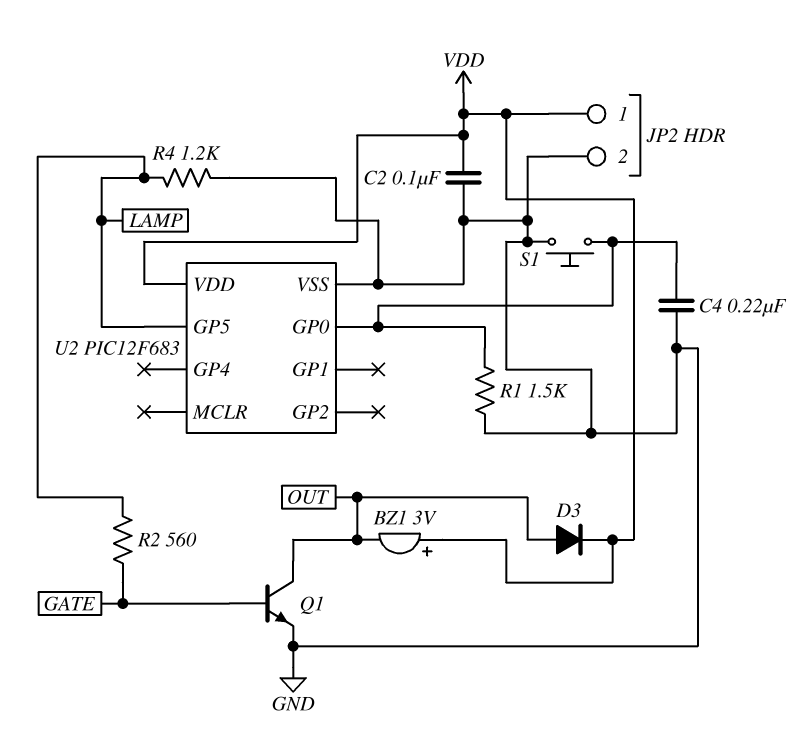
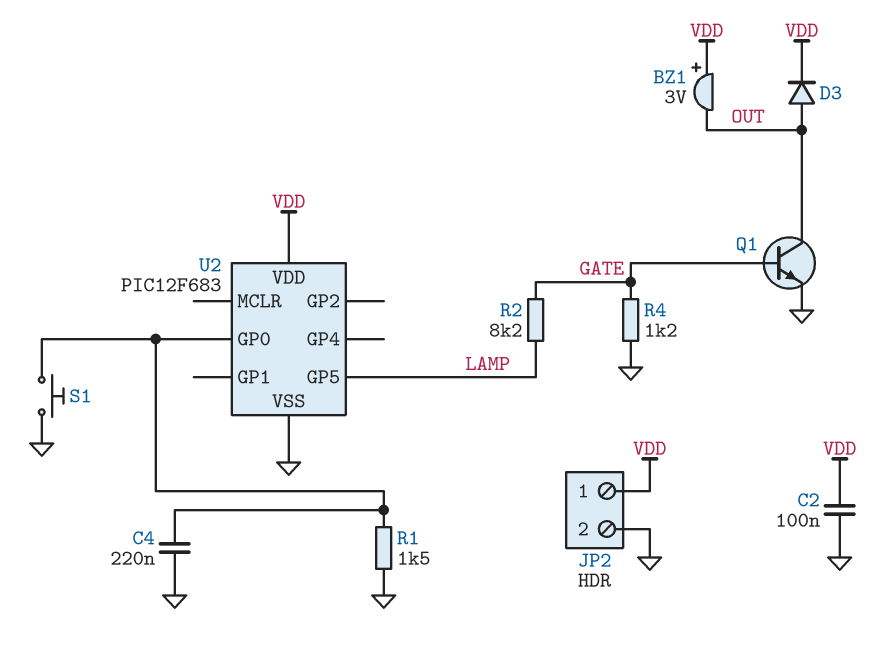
R2: 560 (GATE, LAMP) -> 8.2k (GATE, LAMP)
R4: 1.2k (GND, LAMP) -> 1.2k (GATE, GND)

